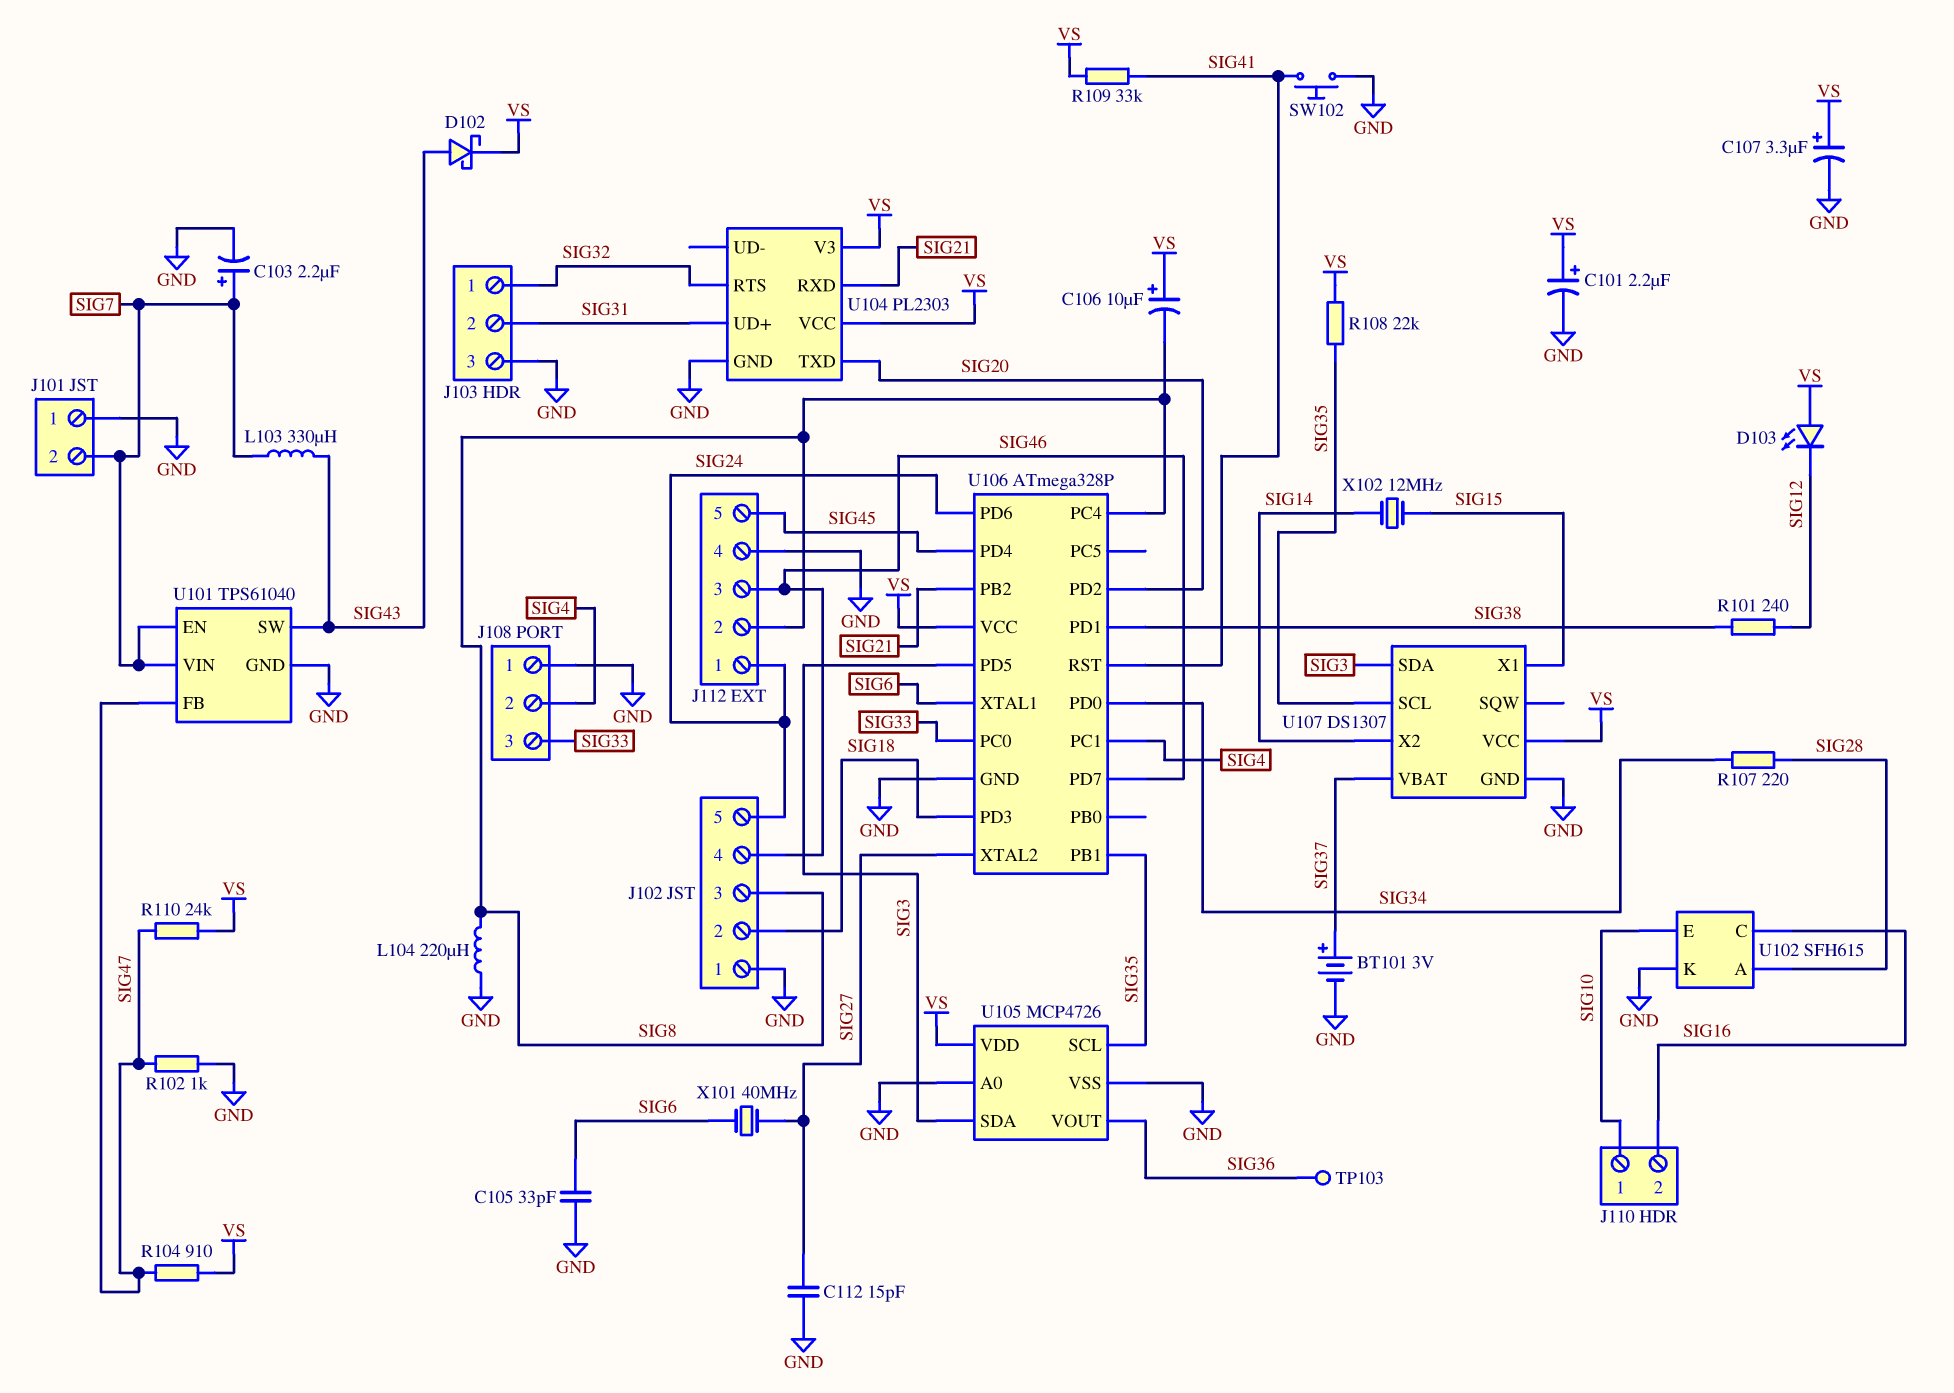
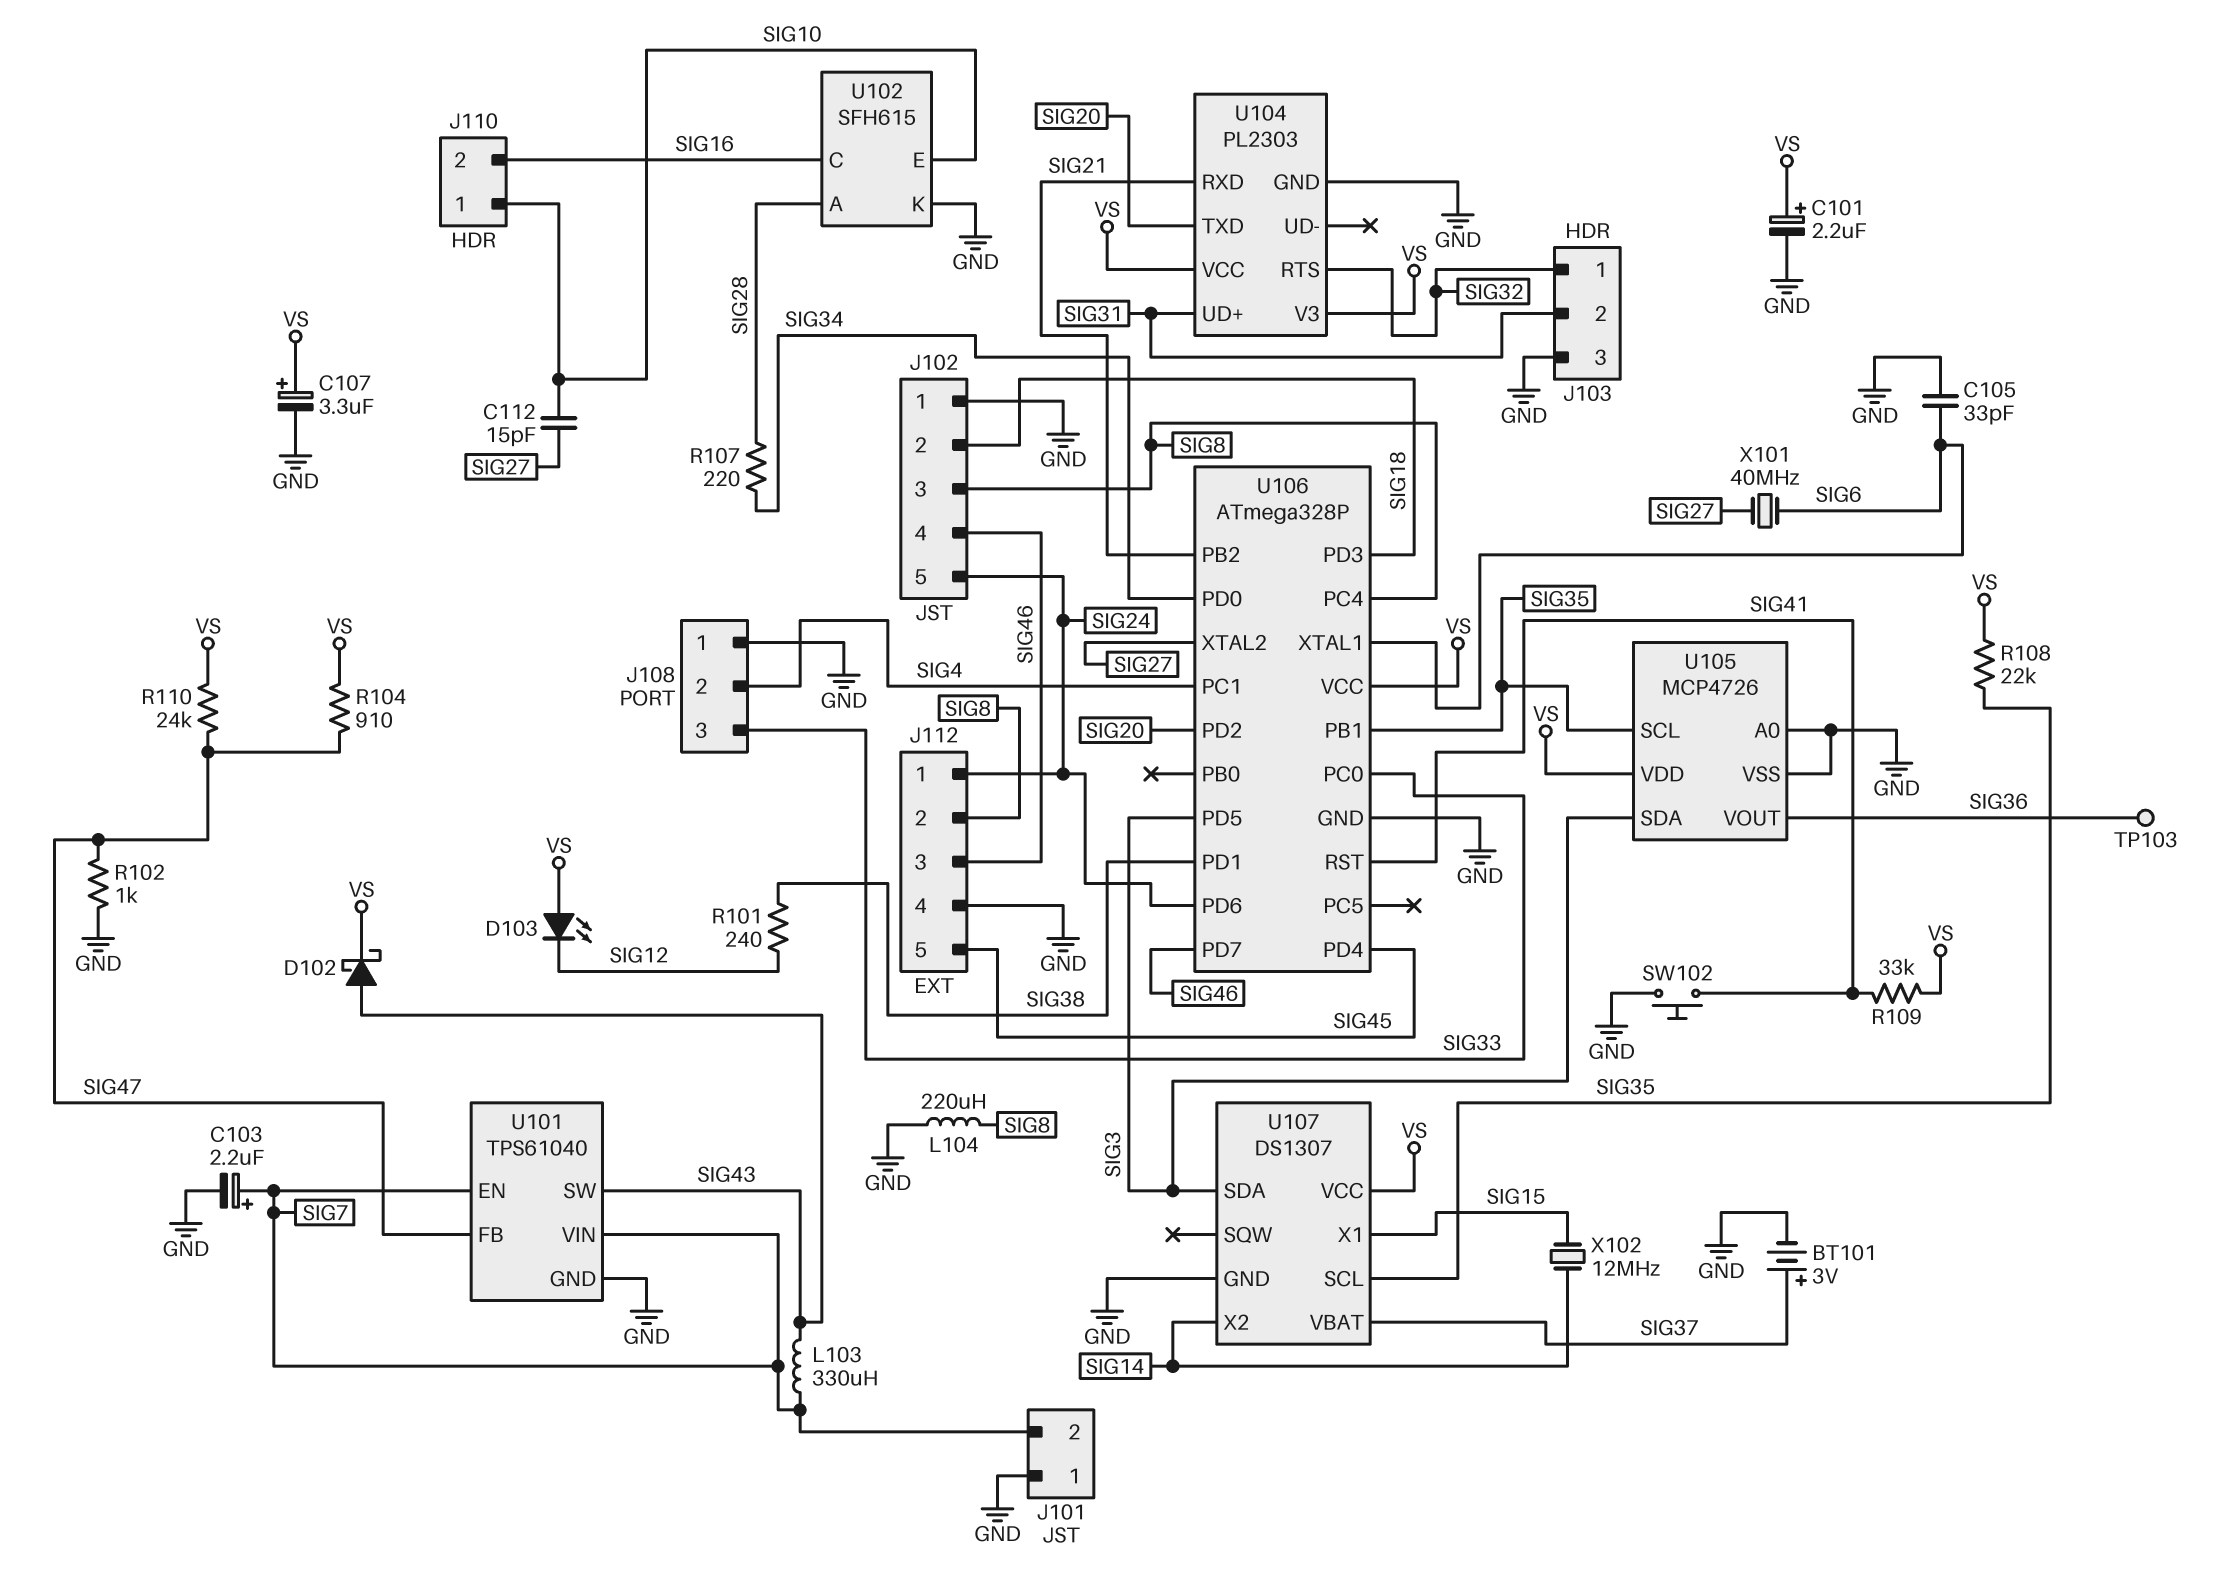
C106: 10uF (plus VS, minus SIG8) -> none
C112: 15pF (GND, SIG27) -> 15pF (SIG10, SIG27)

